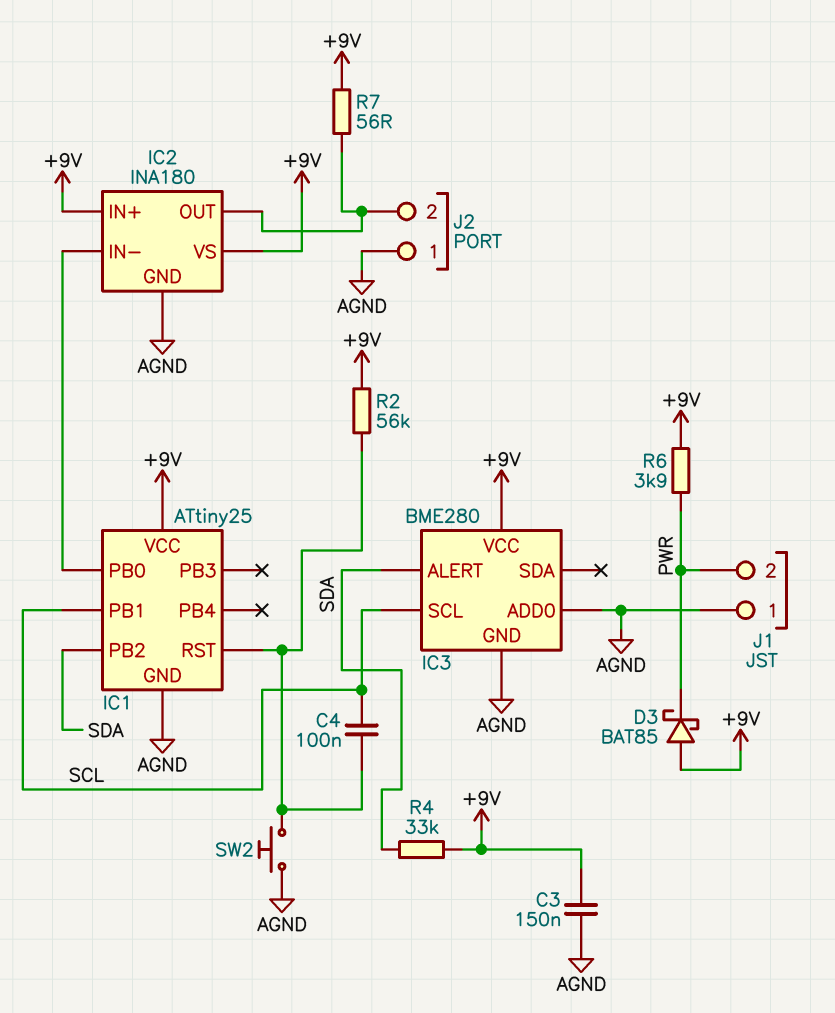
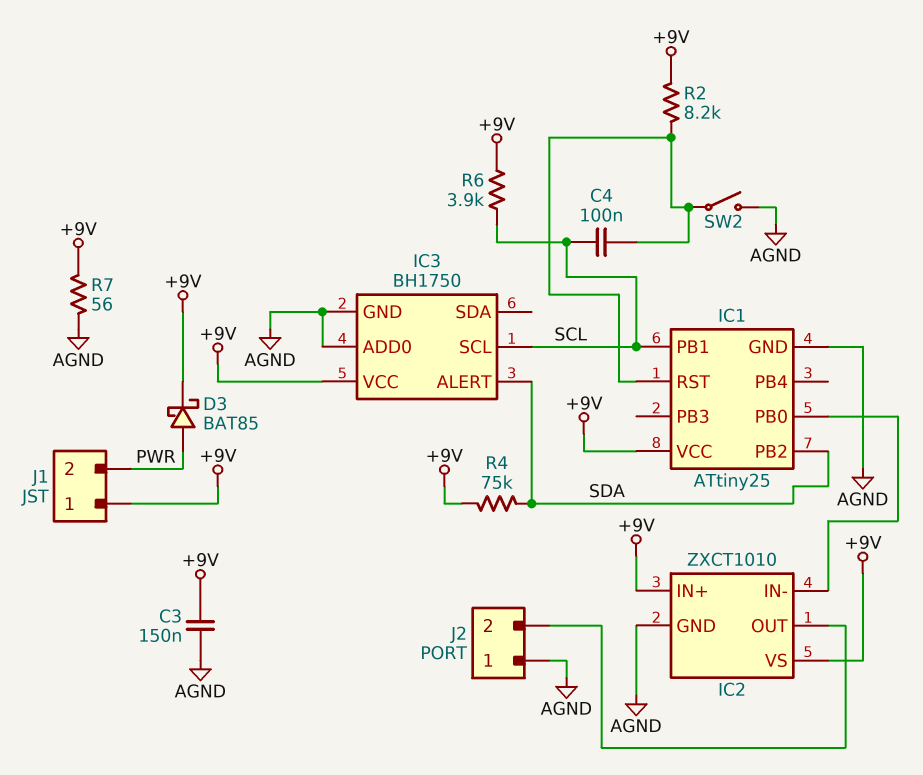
D3: schottky BAT85 (A +9V, K PWR) -> schottky BAT85 (A PWR, K +9V)
IC2: INA180 -> ZXCT1010
IC3: BME280 -> BH1750
J1 pin 1: AGND -> +9V
R2: 56k (+9V, IC1/RST) -> 8.2k (+9V, IC1/RST)
R4: 33k (+9V, SDA) -> 75k (+9V, SDA)
R6: 3.9k (+9V, PWR) -> 3.9k (+9V, SCL)
R7: 56 (+9V, IC2/OUT) -> 56 (+9V, AGND)
SW2: button (AGND, IC1/RST) -> switch (AGND, IC1/RST)

